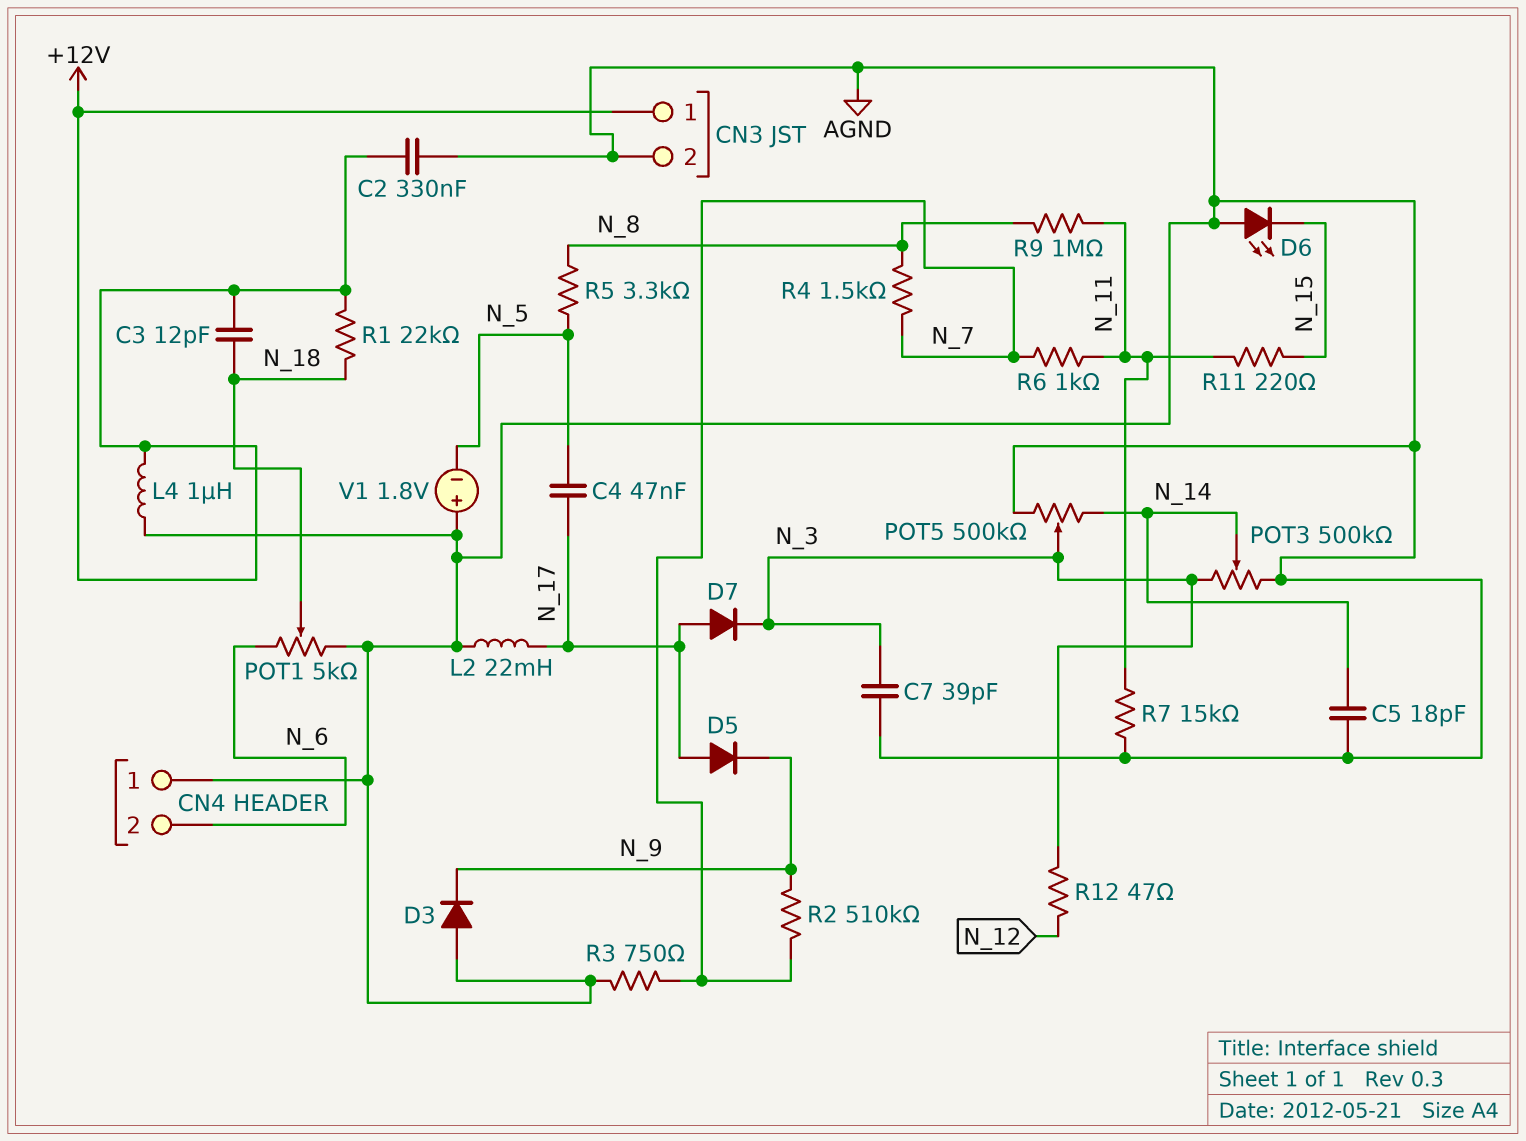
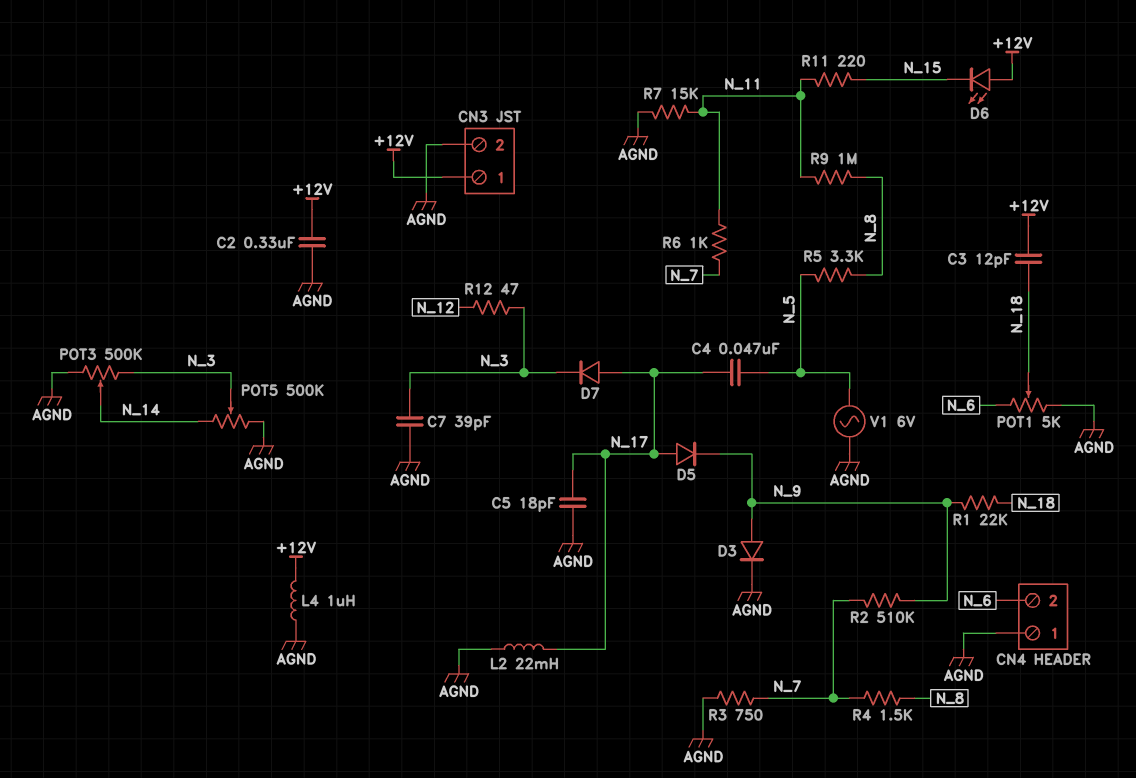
C5: 18pF (AGND, N_14) -> 18pF (AGND, N_17)
D3: diode (A AGND, K N_9) -> diode (A N_9, K AGND)
D6: LED (A AGND, K N_15) -> LED (A +12V, K N_15)
R1: 22k (+12V, N_18) -> 22k (N_9, N_18)
V1: 1.8V (plus AGND, minus N_5) -> AC 6V (AGND, N_5)

